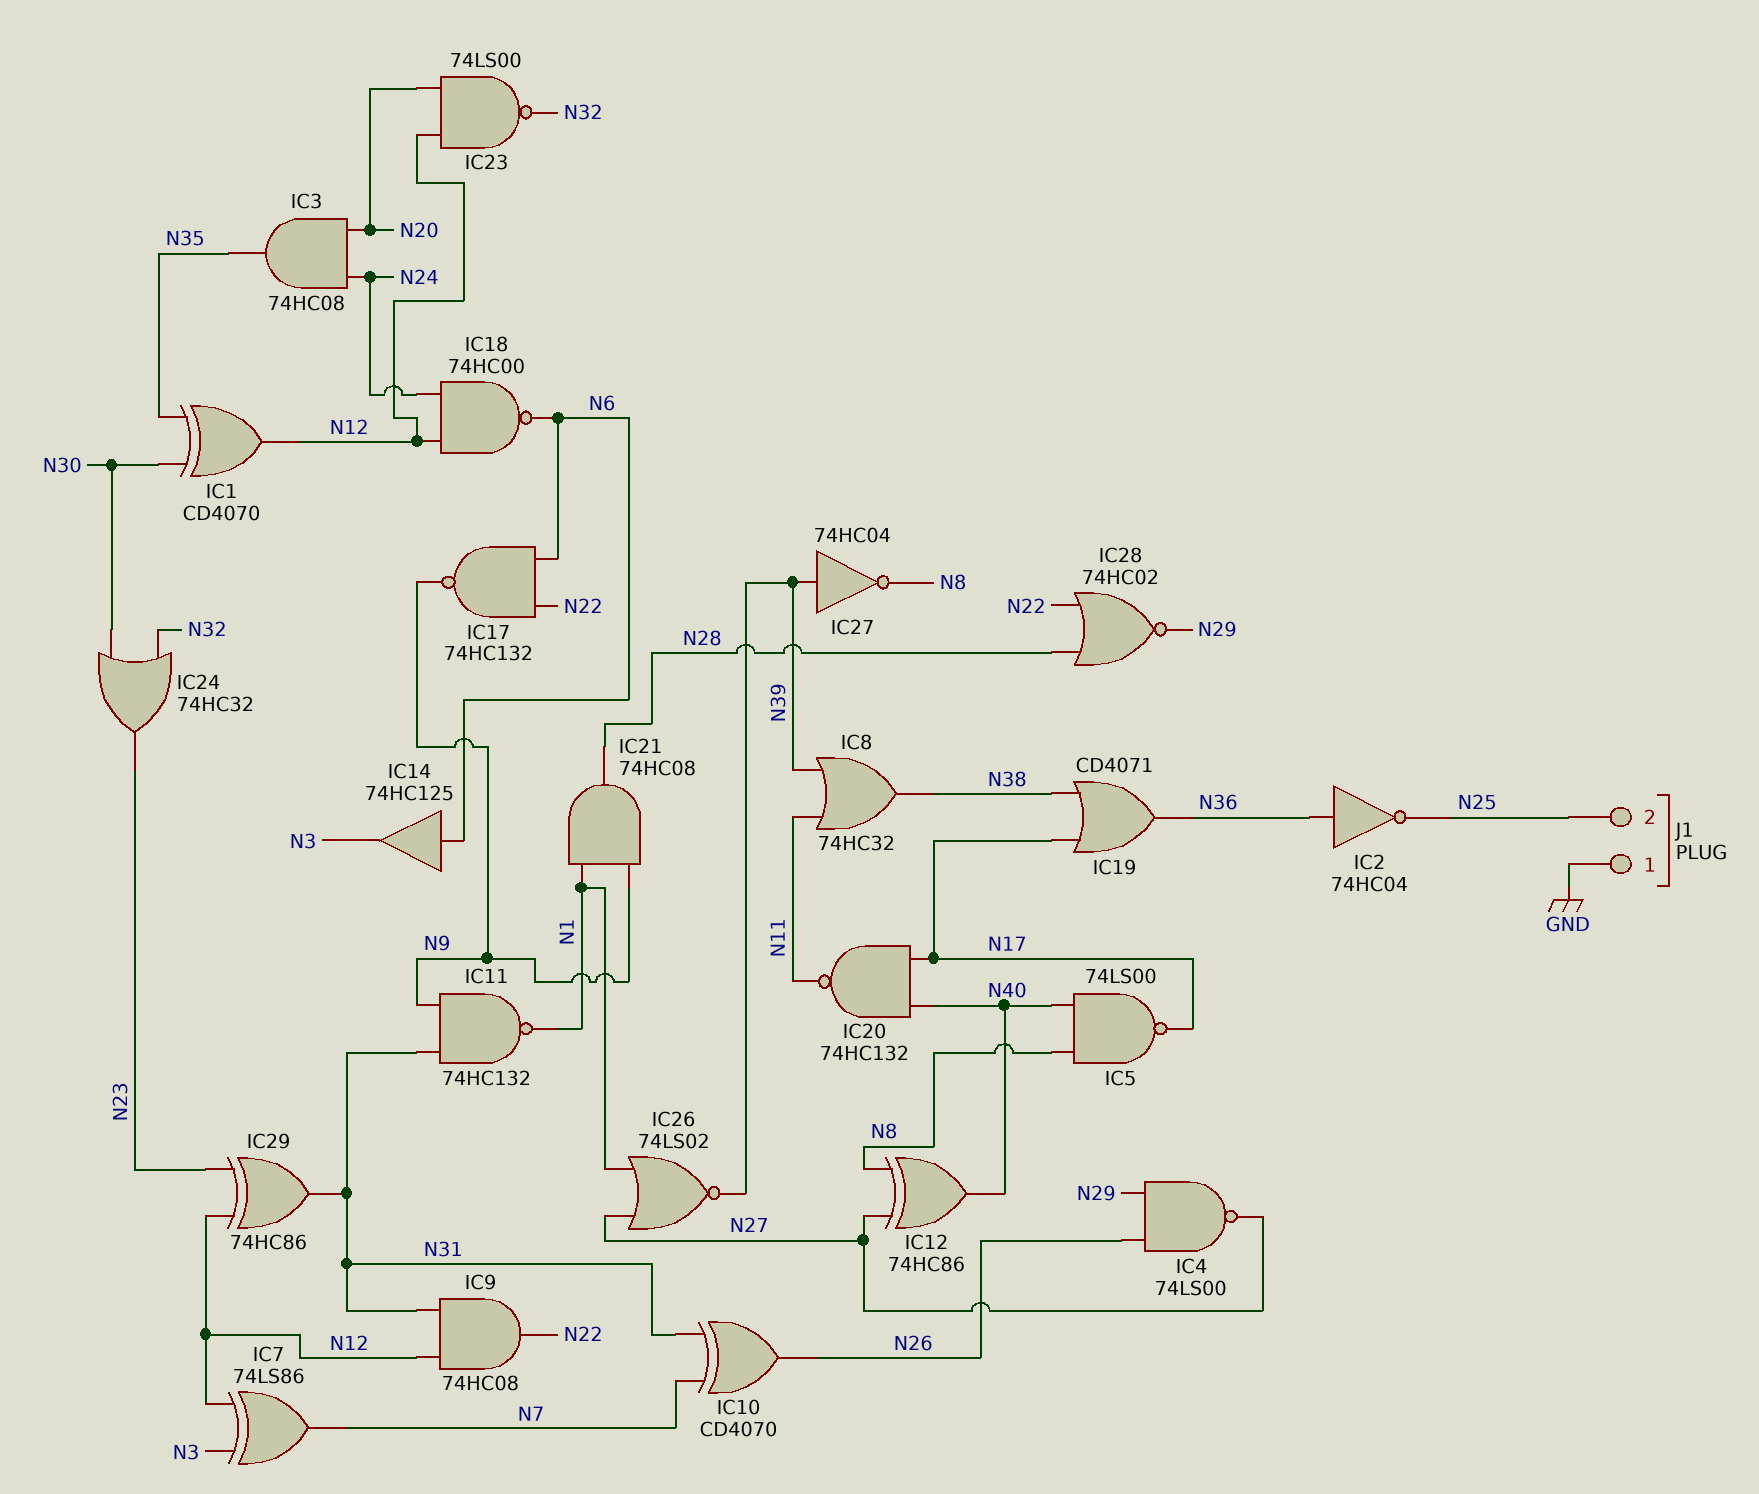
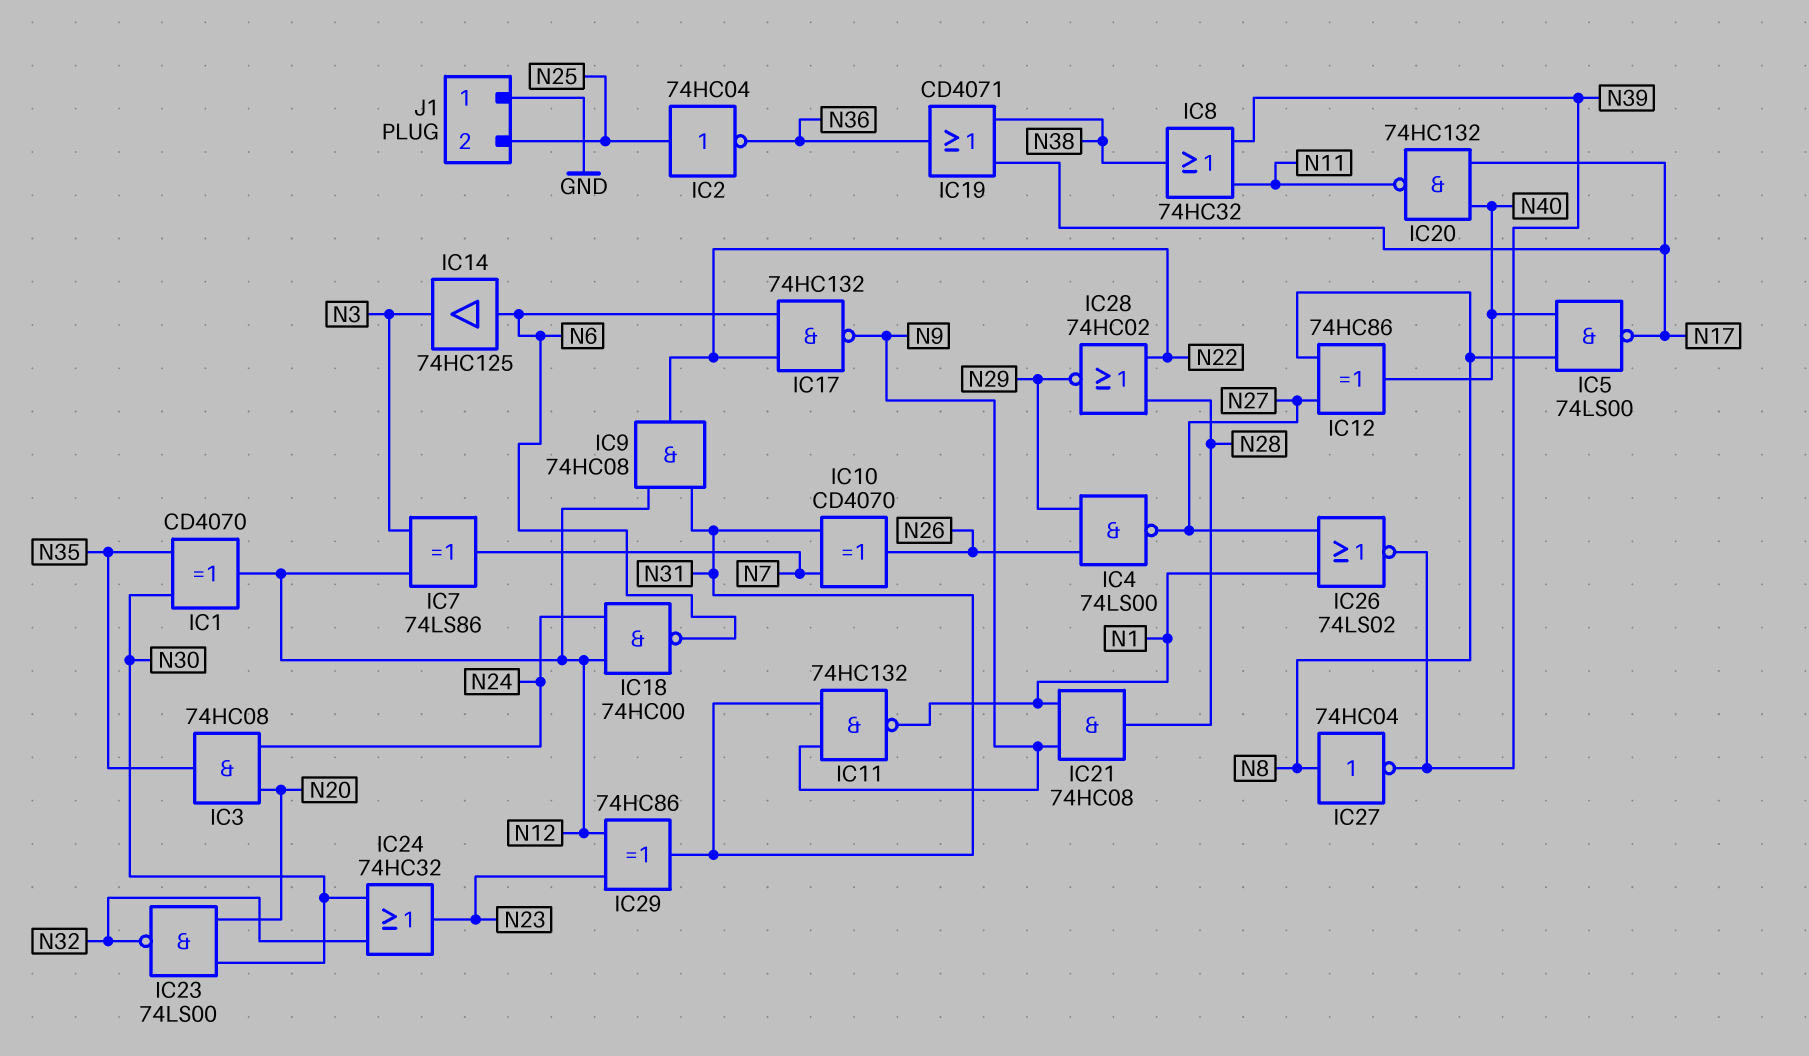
IC2: NOT 74HC04 (in N36, out N25) -> NOT 74HC04 (in N25, out N36)
IC23: NAND 74LS00 (in N12, in N20, out N32) -> NAND 74LS00 (in N20, in N30, out N32)
IC27: NOT 74HC04 (in N39, out N8) -> NOT 74HC04 (in N8, out N39)

